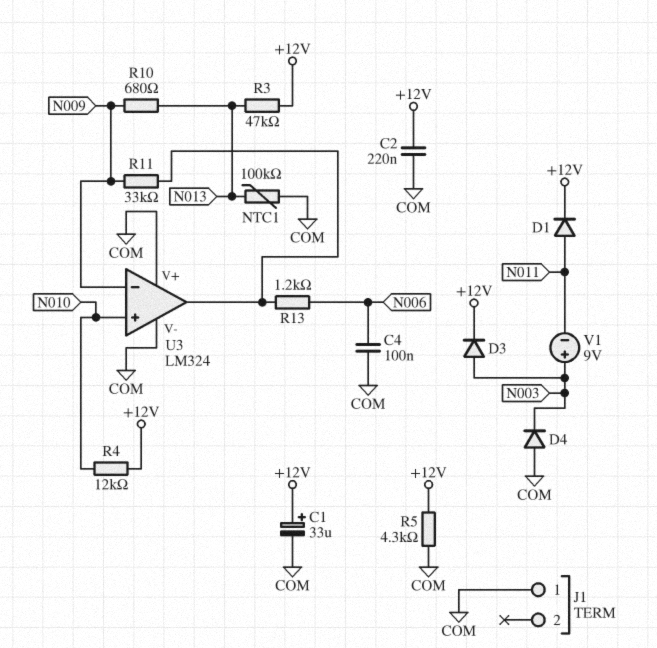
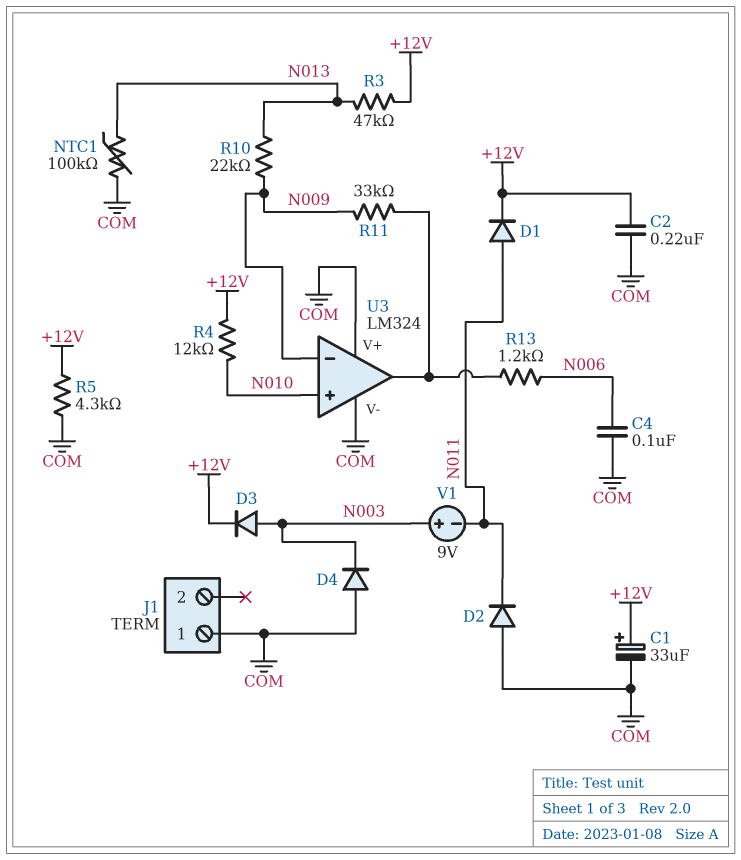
D2: none -> diode (A COM, K N011)
R10: 680 (N009, N013) -> 22k (N009, N013)

